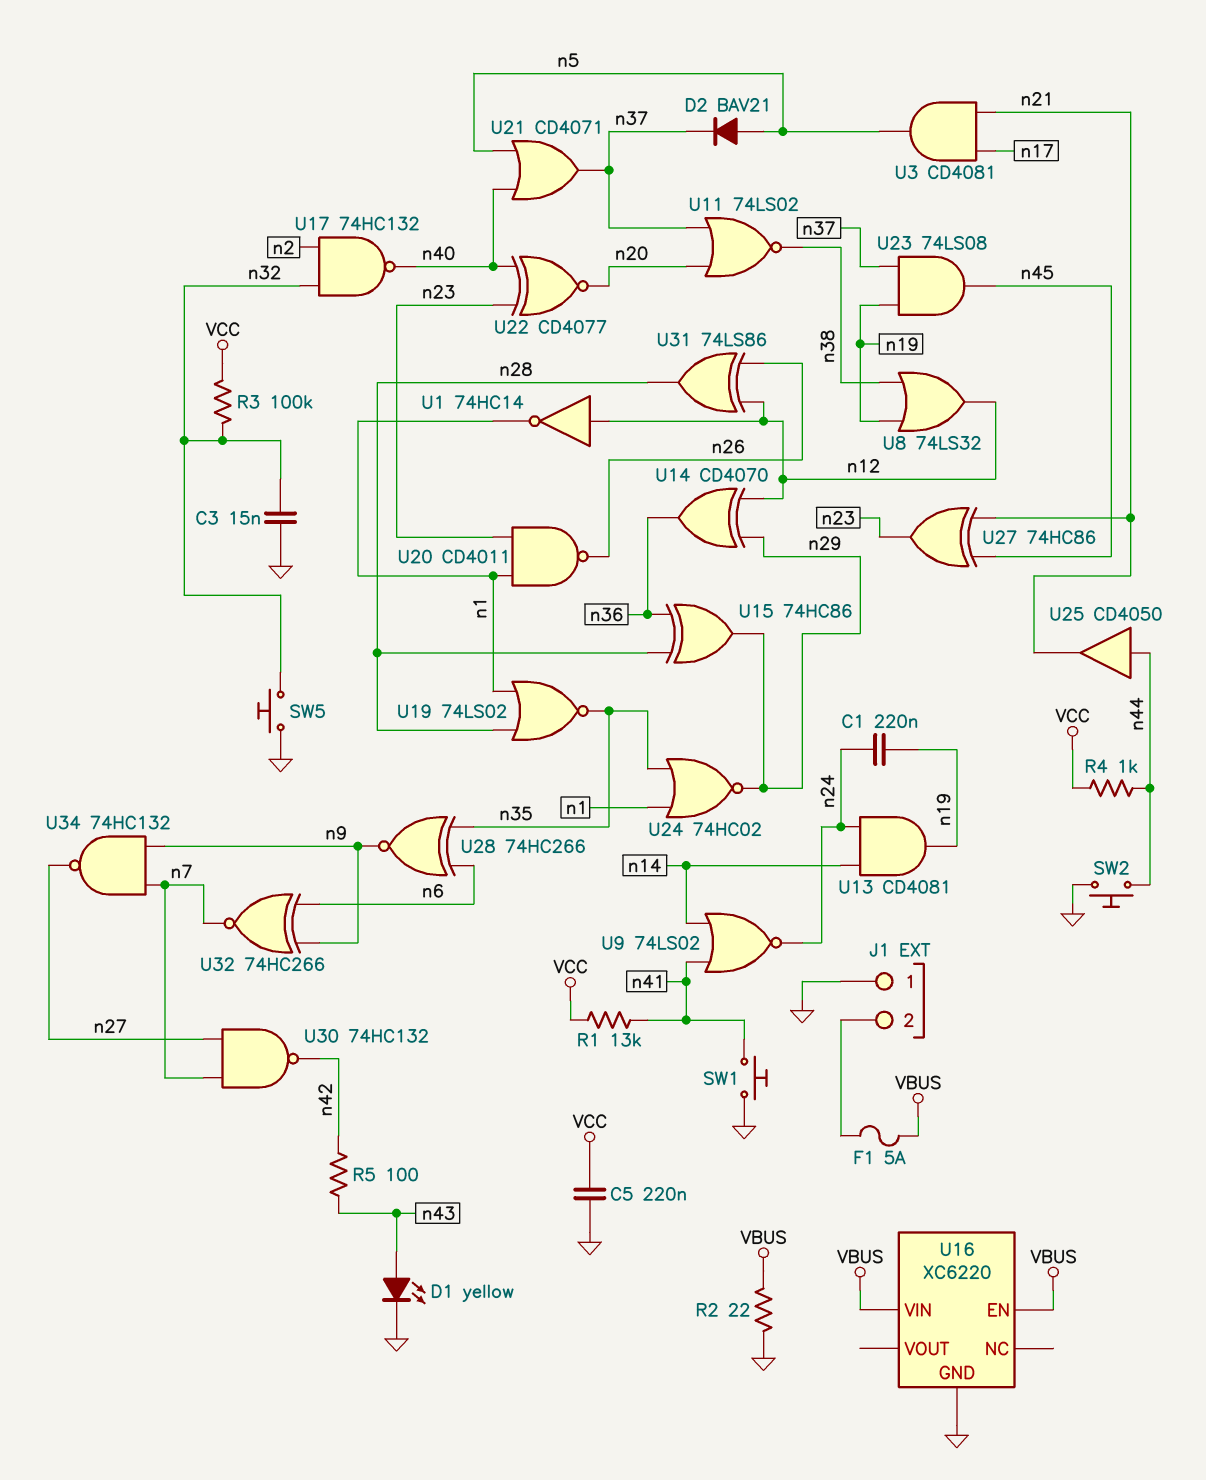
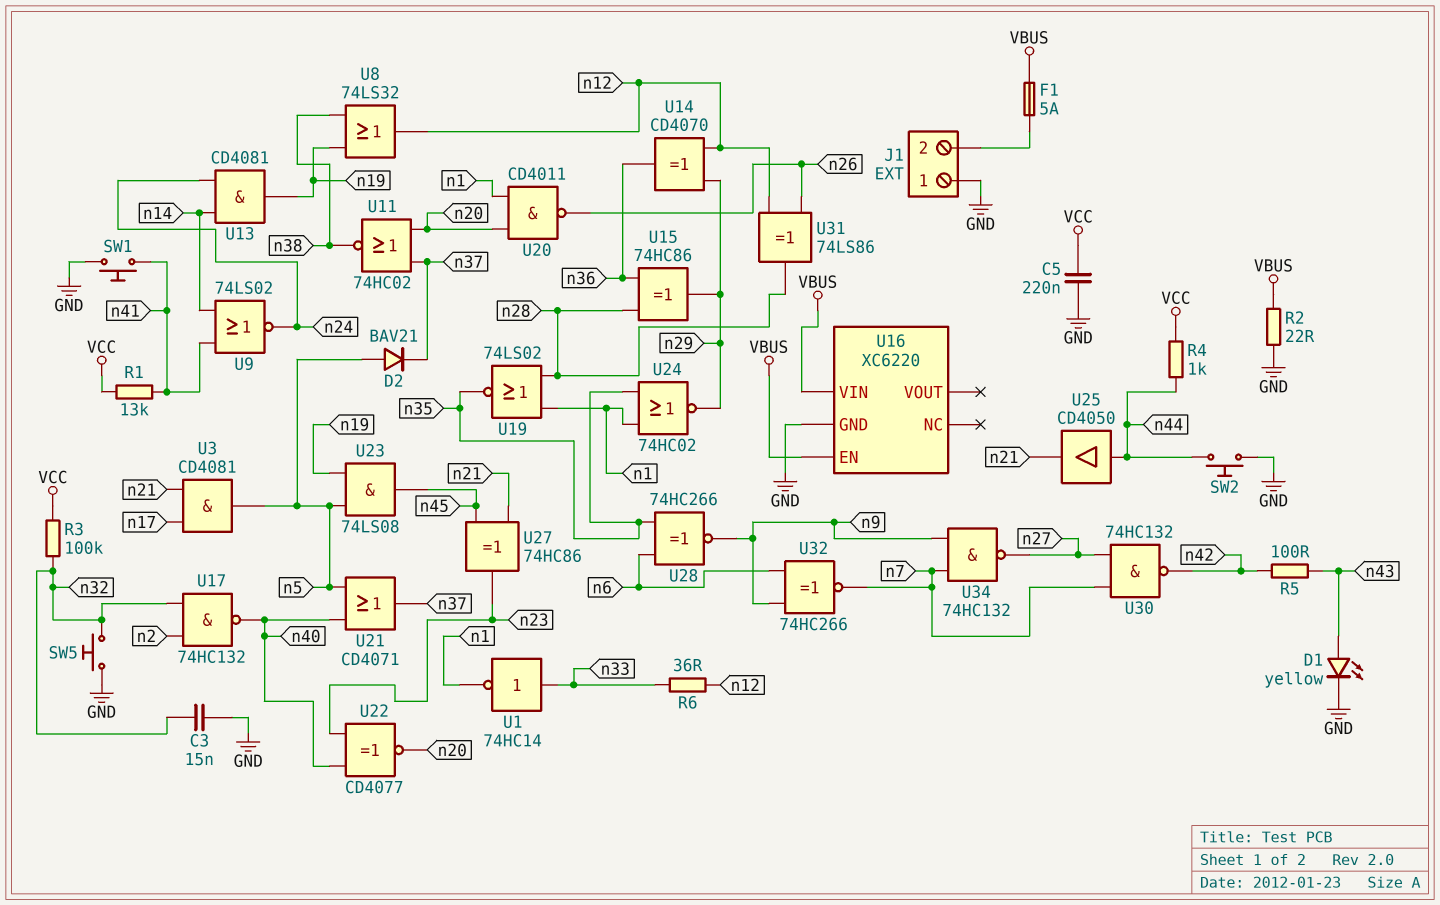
C1: 220nF (n19, n24) -> none
R6: none -> 36 (n12, n33)
U1: NOT 74HC14 (in n12, out n1) -> NOT 74HC14 (in n33, out n1)
U11: NOR 74LS02 (in n20, in n37, out n38) -> NOR 74HC02 (in n20, in n37, out n38)
U20: NAND CD4011 (in n1, in n23, out n26) -> NAND CD4011 (in n1, in n20, out n26)
U23: AND 74LS08 (in n19, in n37, out n45) -> AND 74LS08 (in n5, in n19, out n45)

